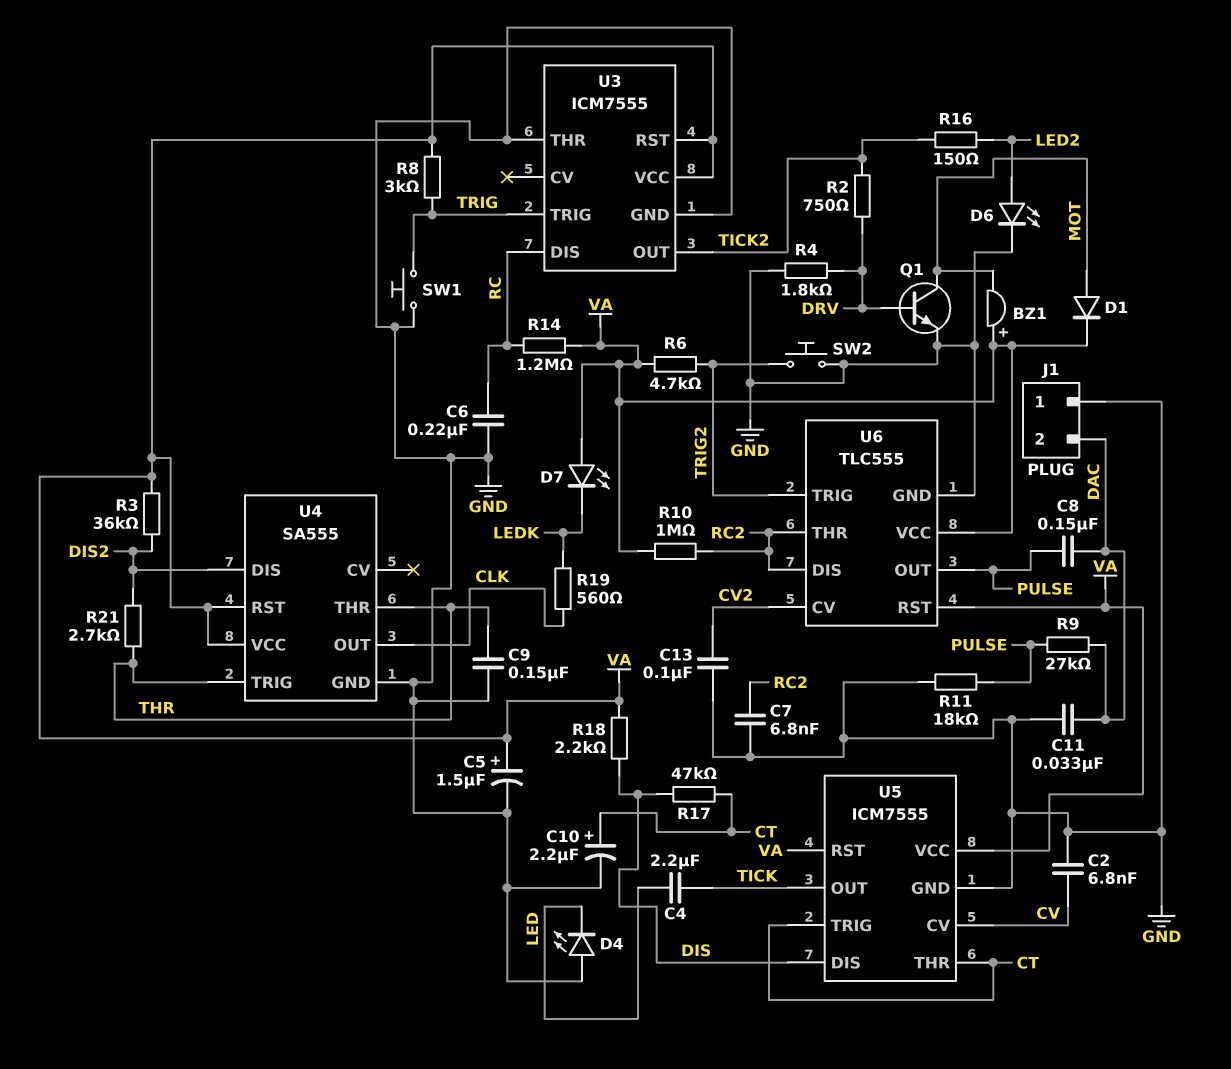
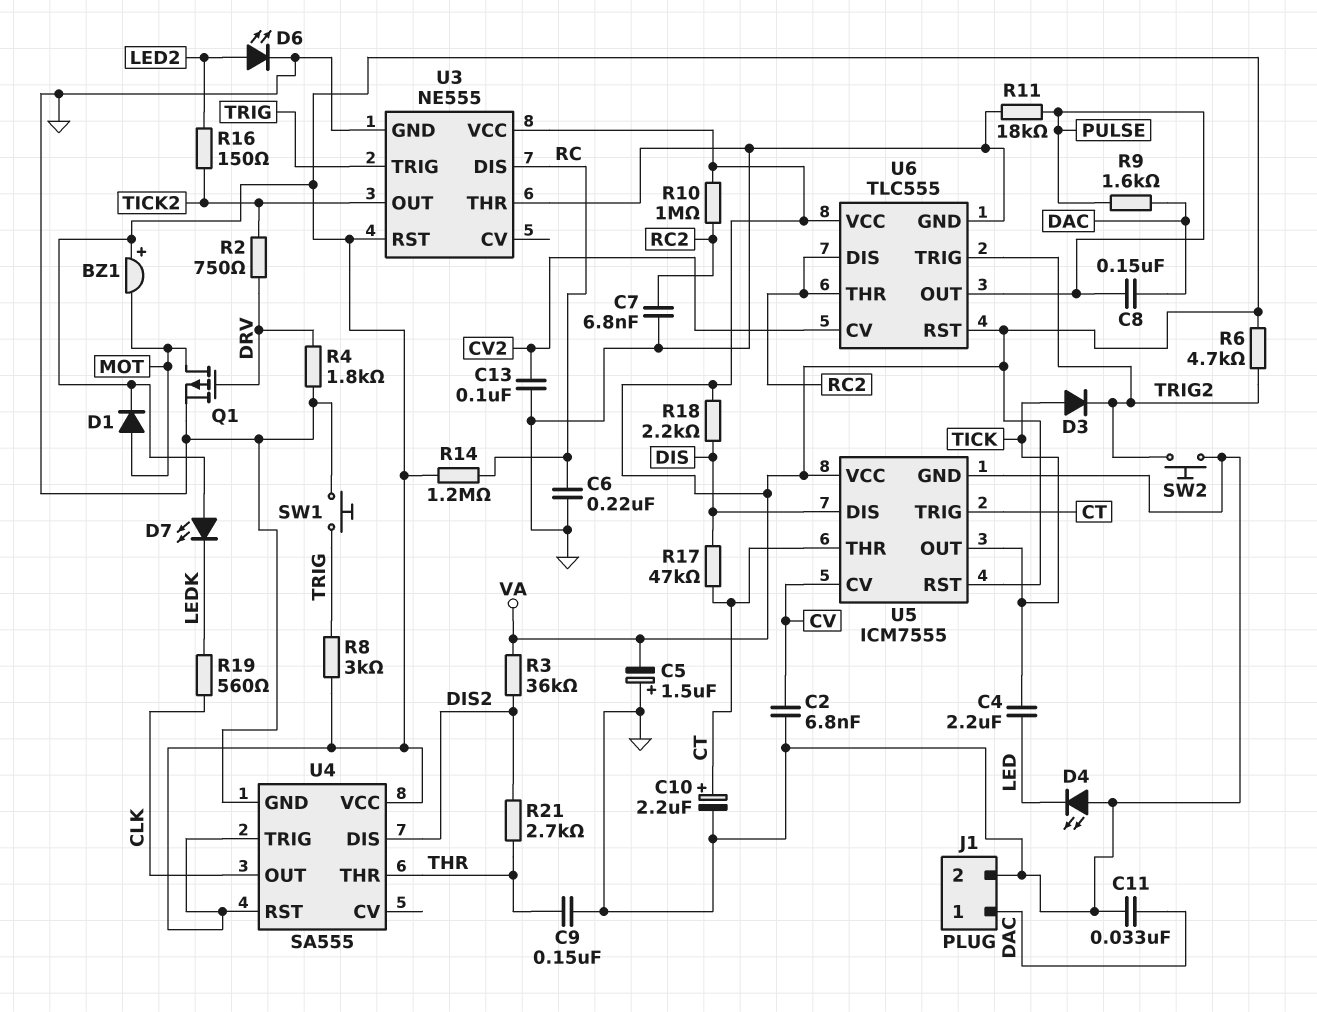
C5: 1.5uF (plus VA, minus GND) -> 1.5uF (plus GND, minus VA)
D3: none -> diode (A TICK, K TRIG2)
J1 pin 1: GND -> DAC
J1 pin 2: DAC -> GND
Q1: NPN (B DRV, C MOT, E GND) -> PMOS (G DRV, D MOT, S GND)
R9: 27k (DAC, PULSE) -> 1.6k (DAC, PULSE)
U3: ICM7555 -> NE555
U4 pin TRIG: THR -> VA

